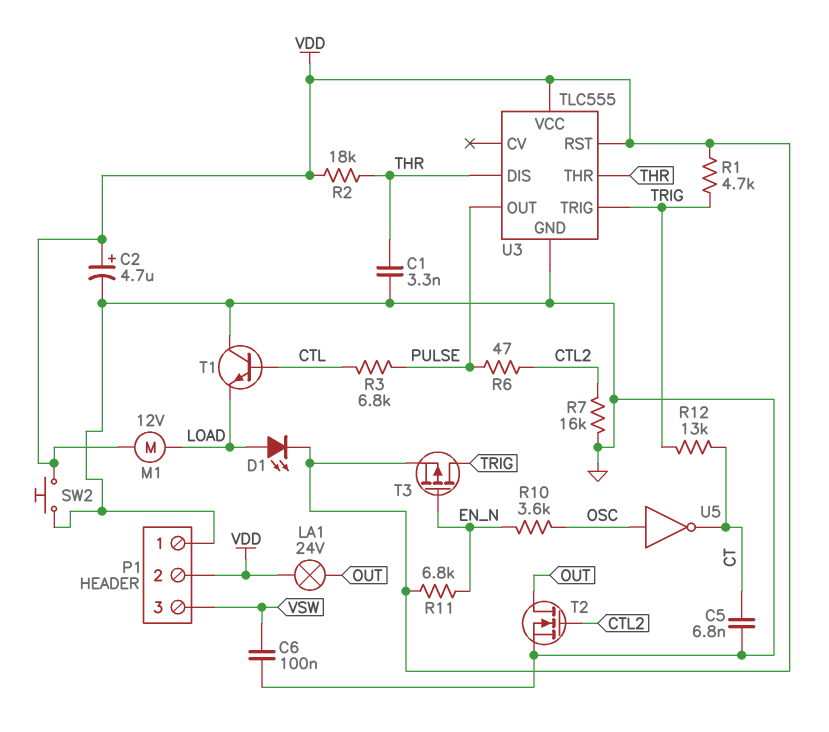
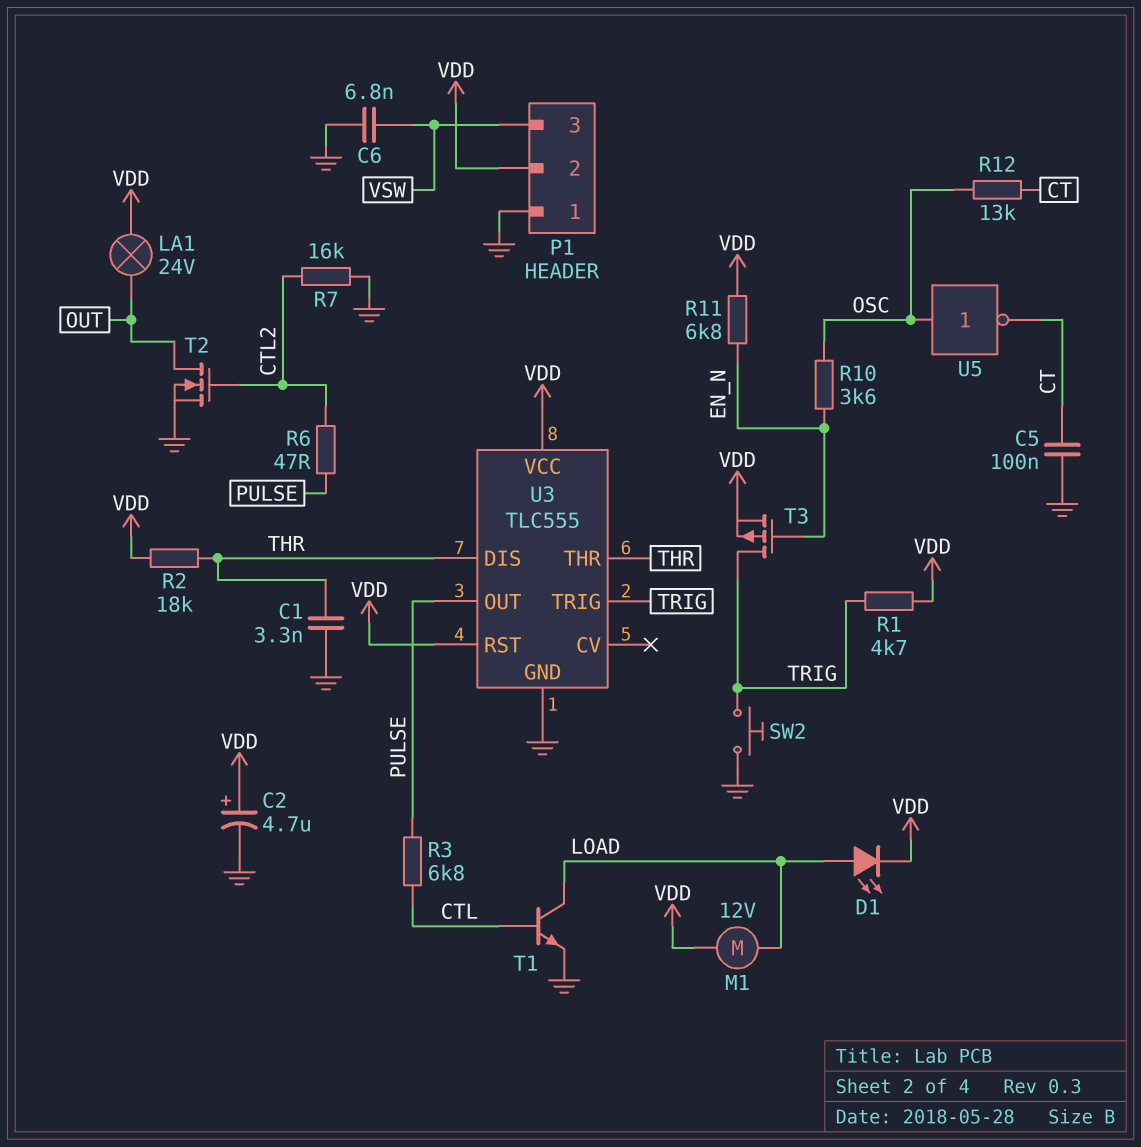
C5: 6.8nF (CT, GND) -> 100nF (CT, GND)
C6: 100nF (GND, VSW) -> 6.8nF (GND, VSW)
R12: 13k (CT, TRIG) -> 13k (CT, OSC)
SW2: button (GND, VDD) -> button (GND, TRIG)
T1: NPN (B CTL, C GND, E LOAD) -> NPN (B CTL, C LOAD, E GND)

